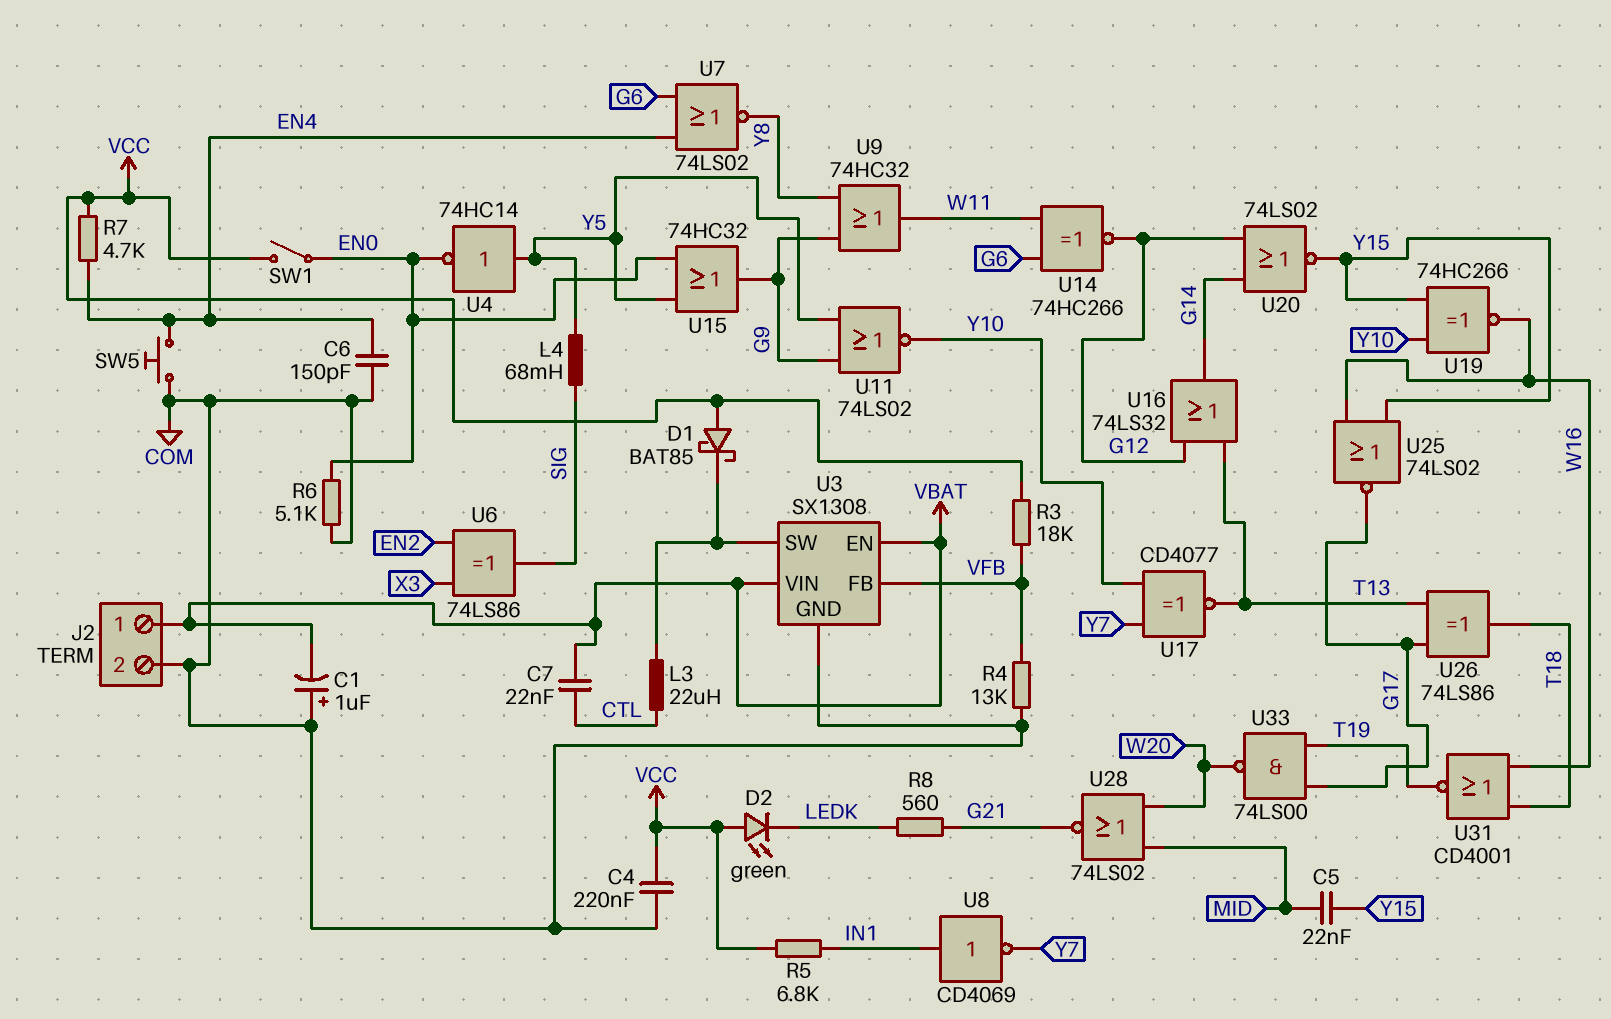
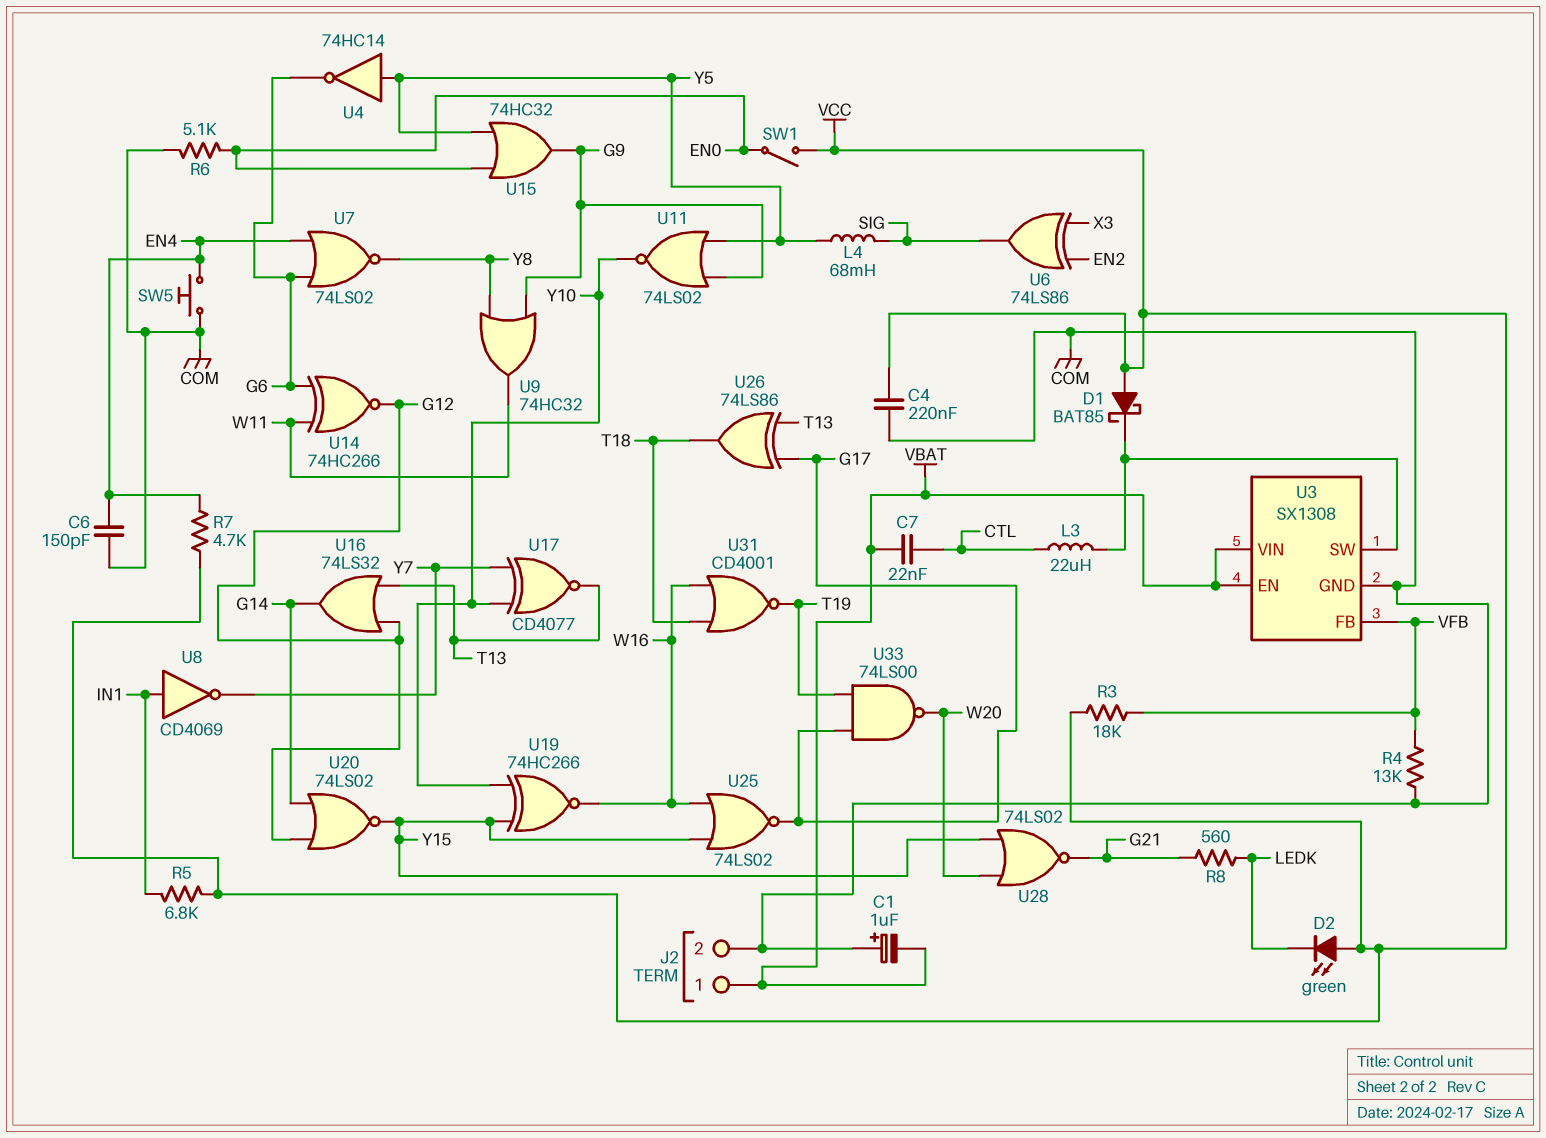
C5: 22nF (MID, Y15) -> none
U4: NOT 74HC14 (in Y5, out EN0) -> NOT 74HC14 (in Y5, out G6)
U28: NOR 74LS02 (in MID, in W20, out G21) -> NOR 74LS02 (in W20, in Y15, out G21)

